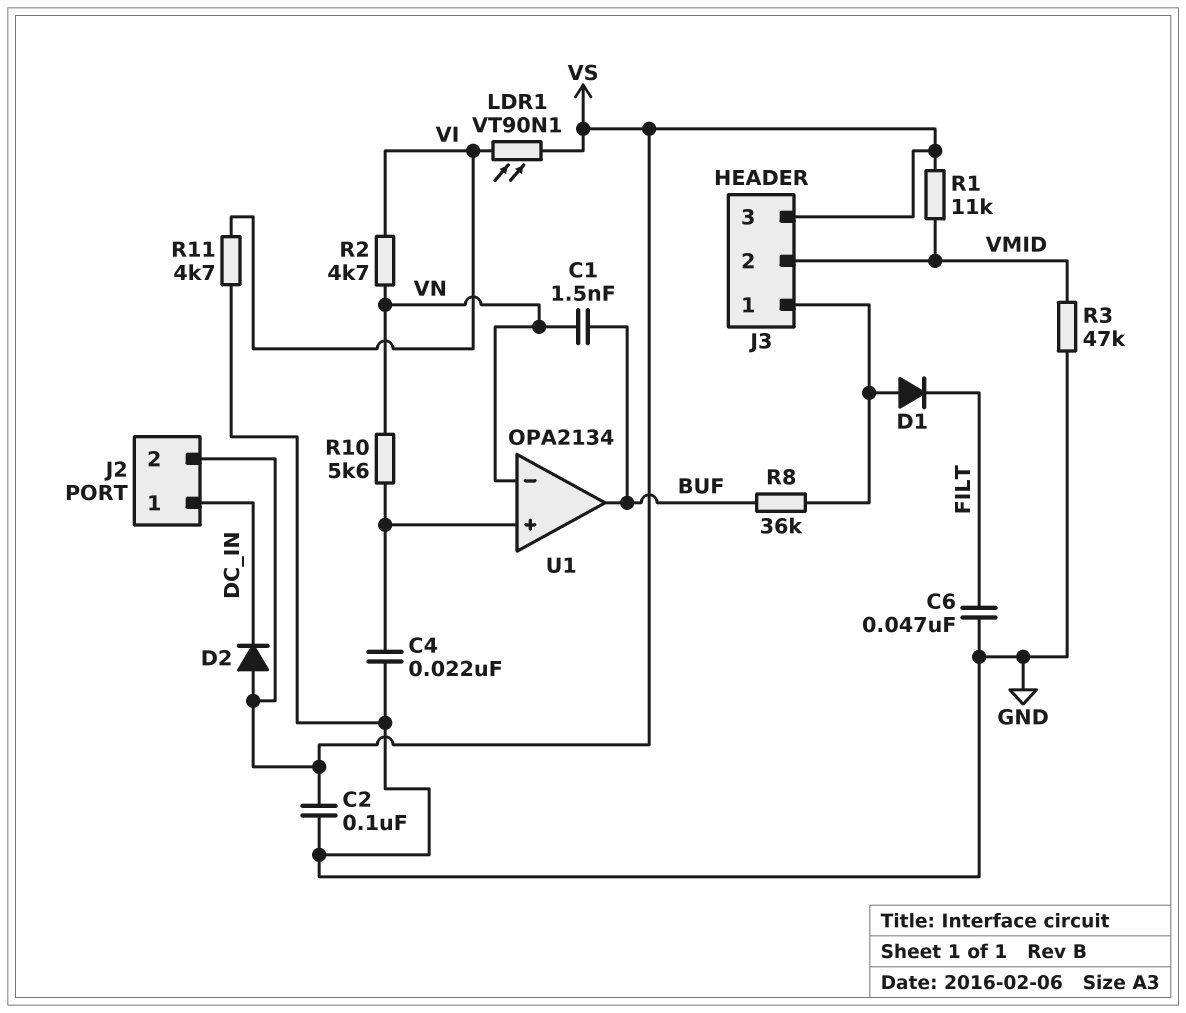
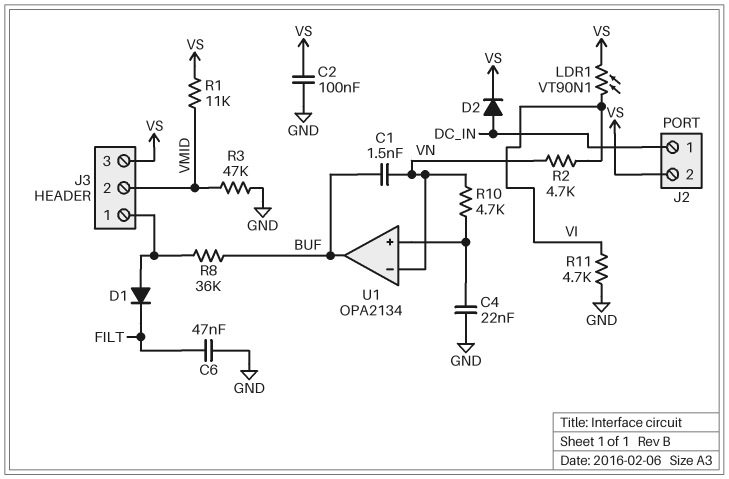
D2: diode (A VS, K DC_IN) -> diode (A DC_IN, K VS)
R10: 5.6k (U1/in+, VN) -> 4.7k (U1/in+, VN)

